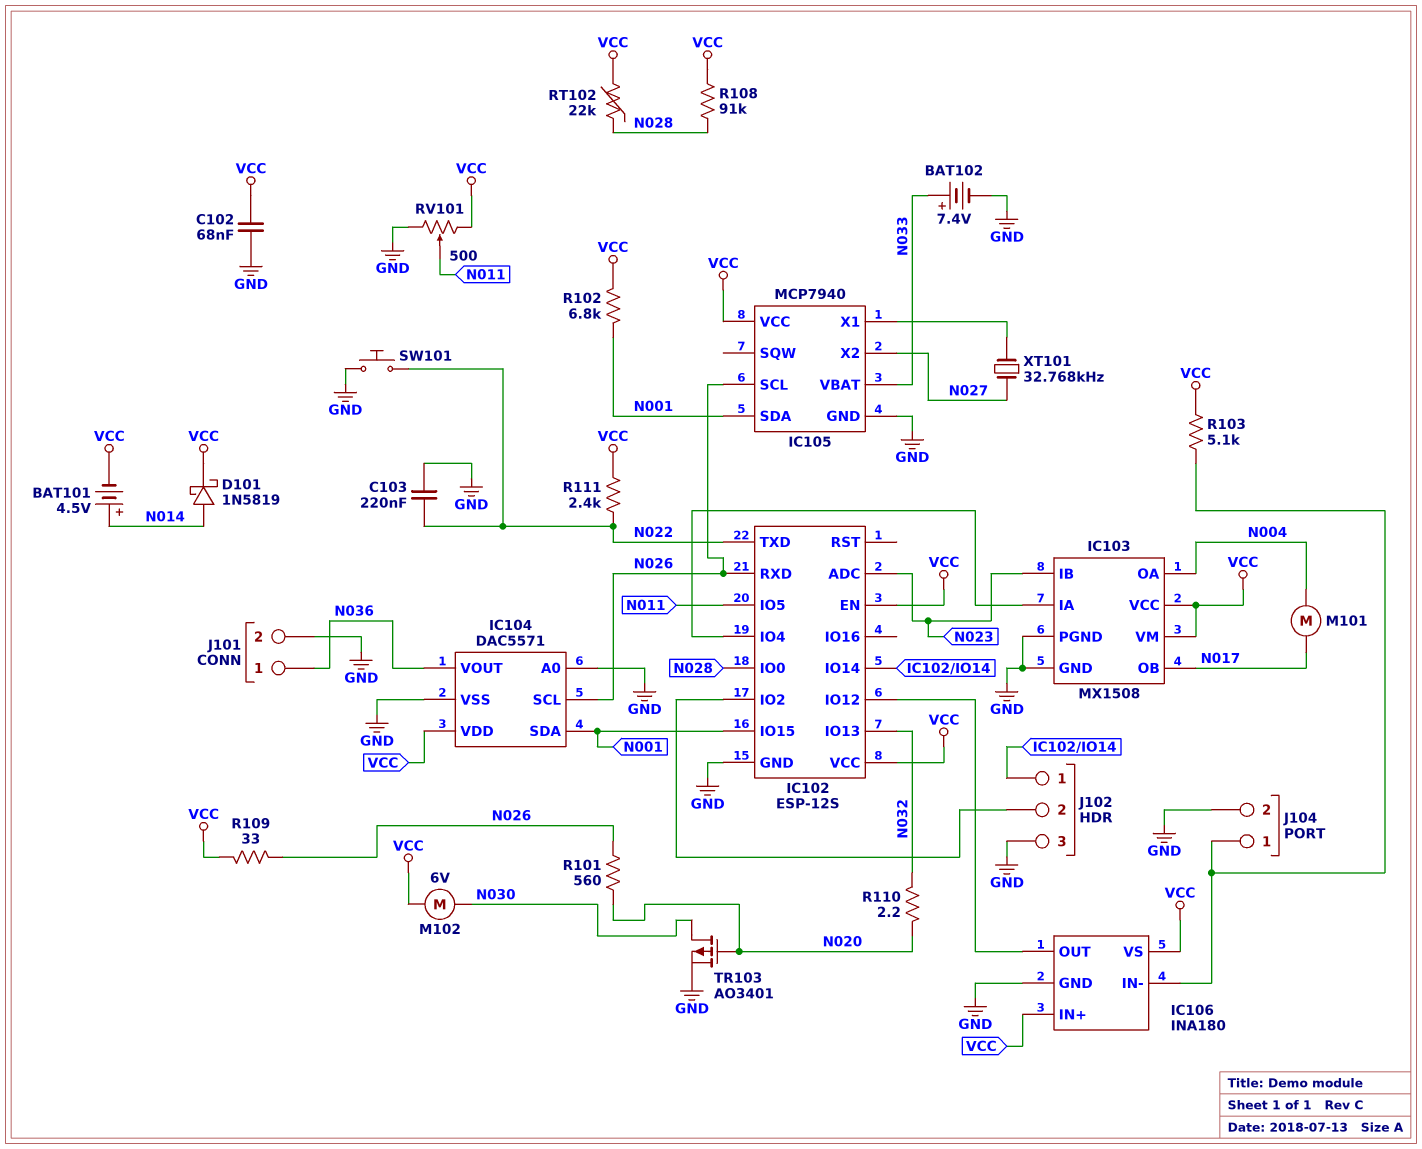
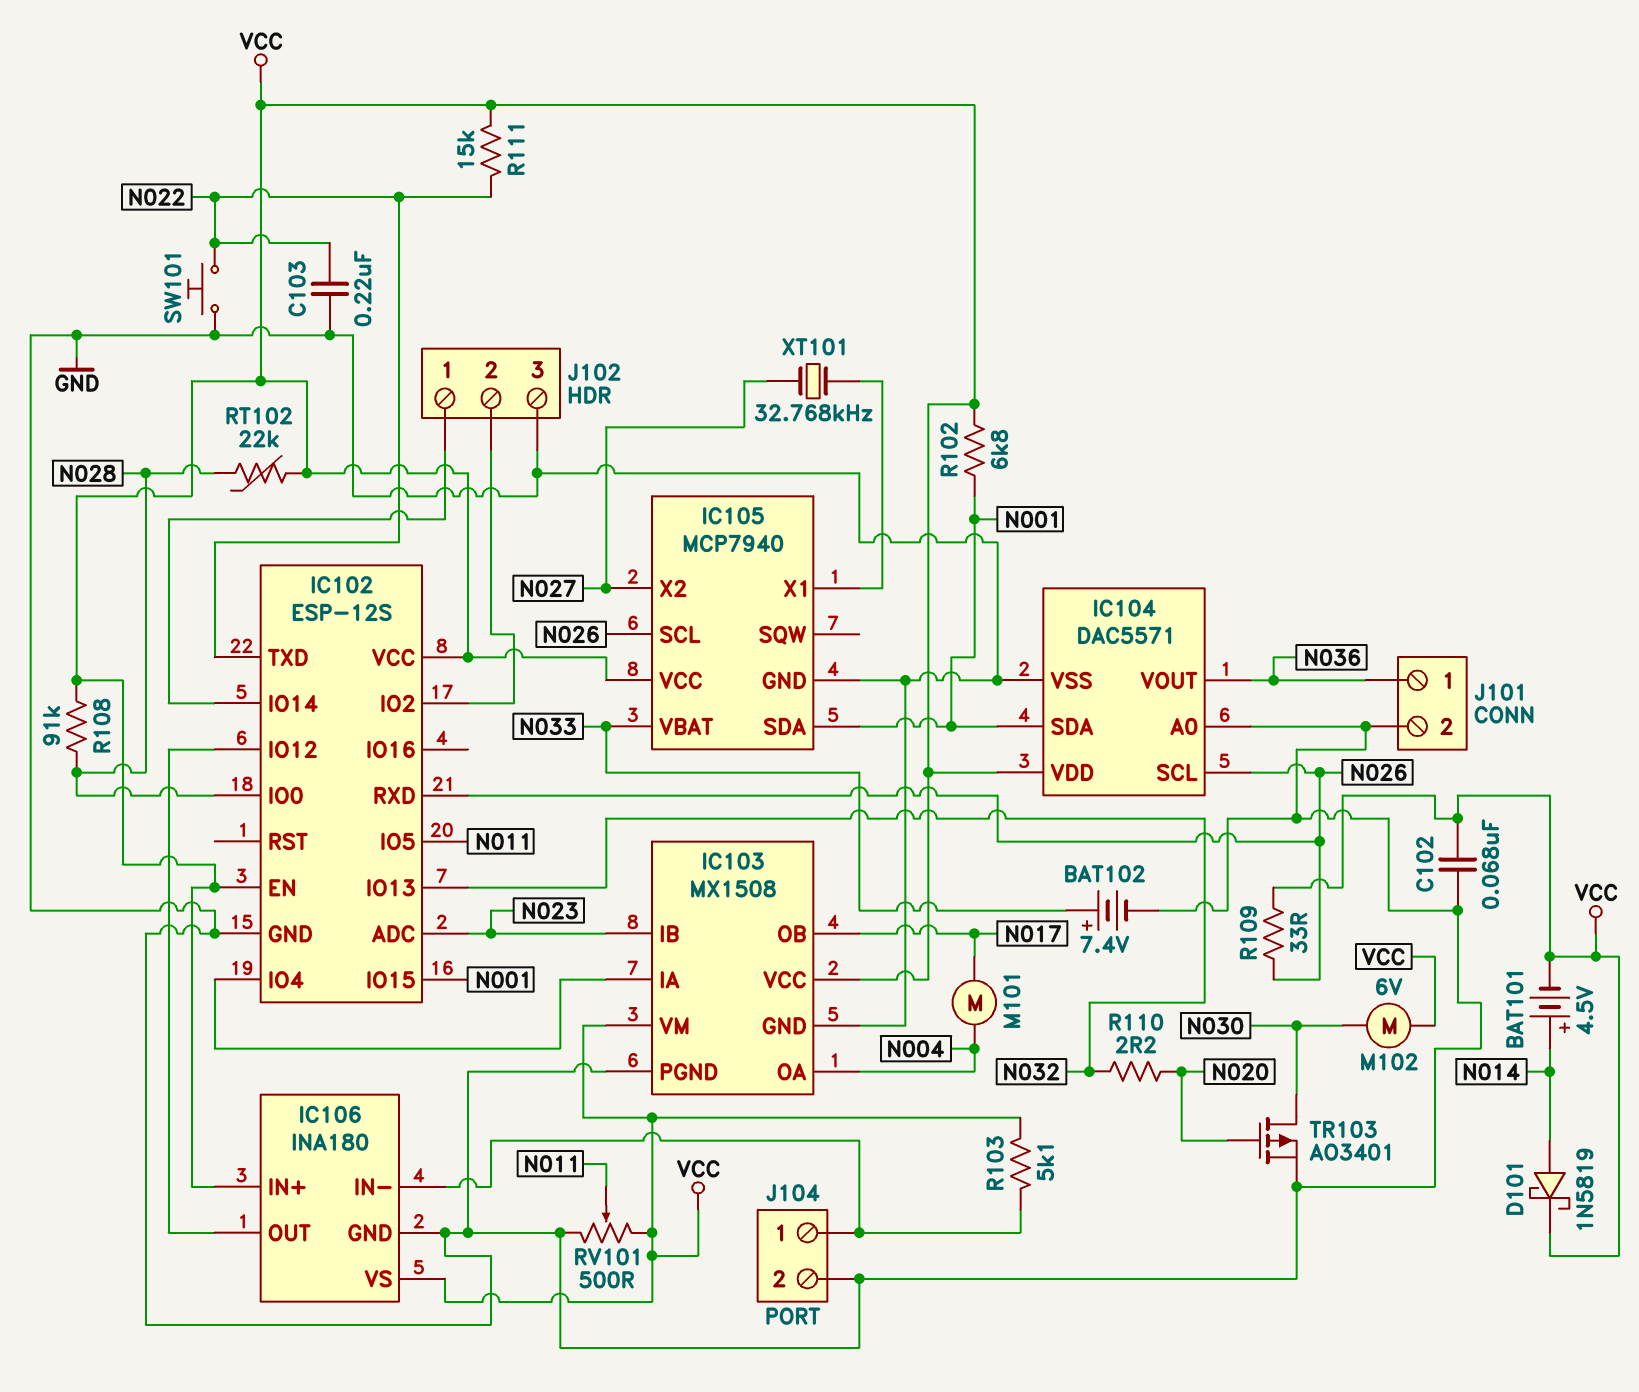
R101: 560 (N020, N026) -> none
R111: 2.4k (N022, VCC) -> 15k (N022, VCC)

